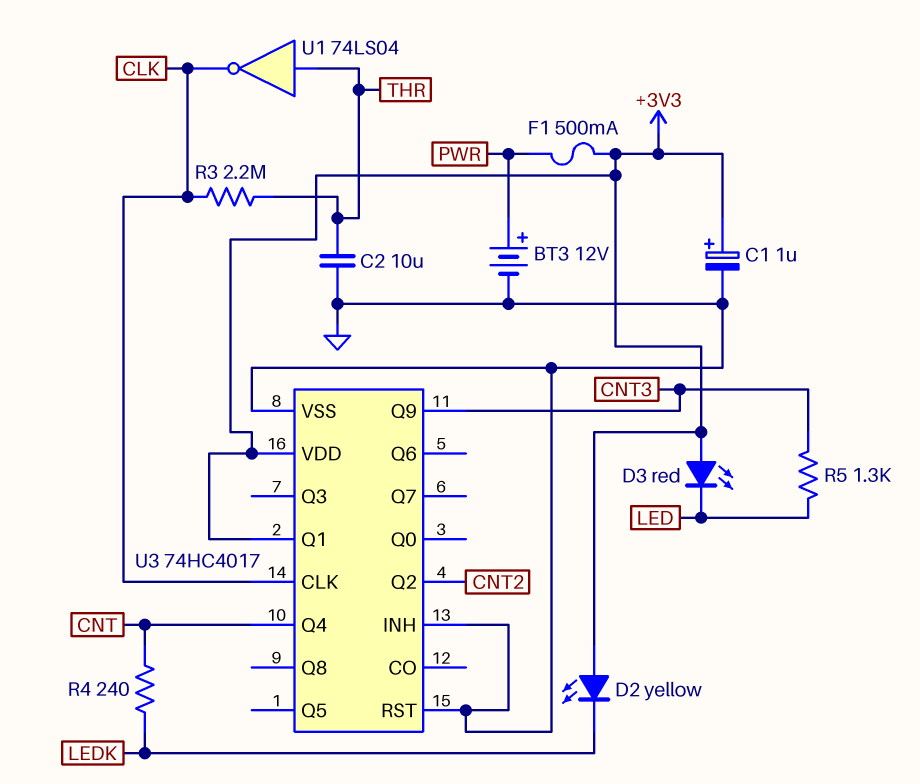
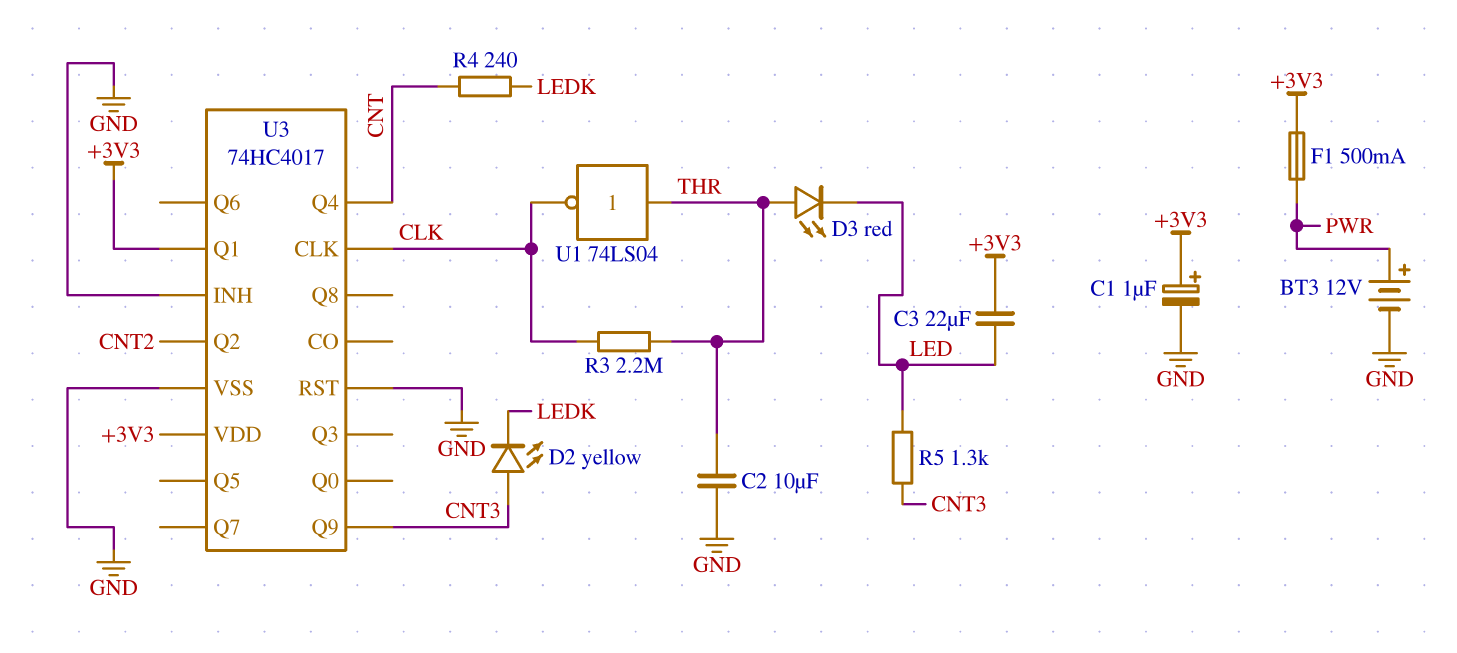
C3: none -> 22uF (+3V3, LED)
D2: LED yellow (A +3V3, K LEDK) -> LED yellow (A CNT3, K LEDK)
D3: LED red (A +3V3, K LED) -> LED red (A THR, K LED)

